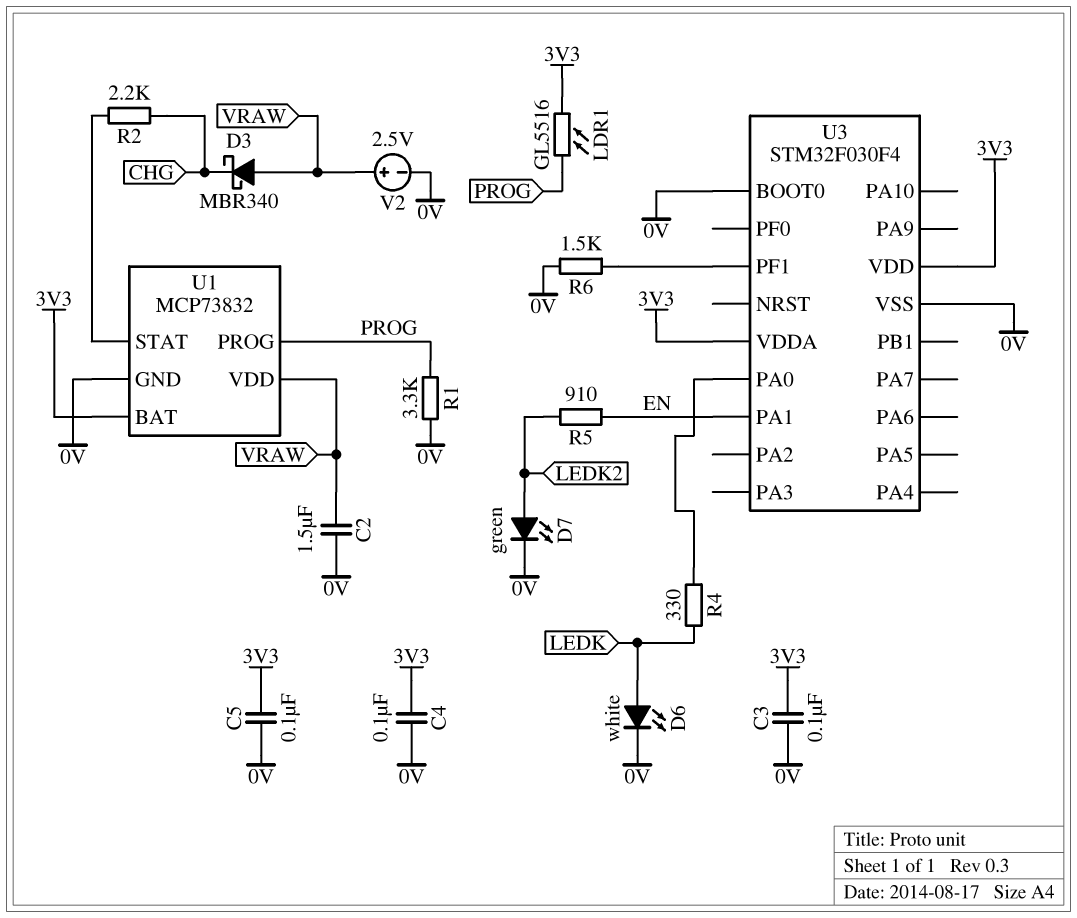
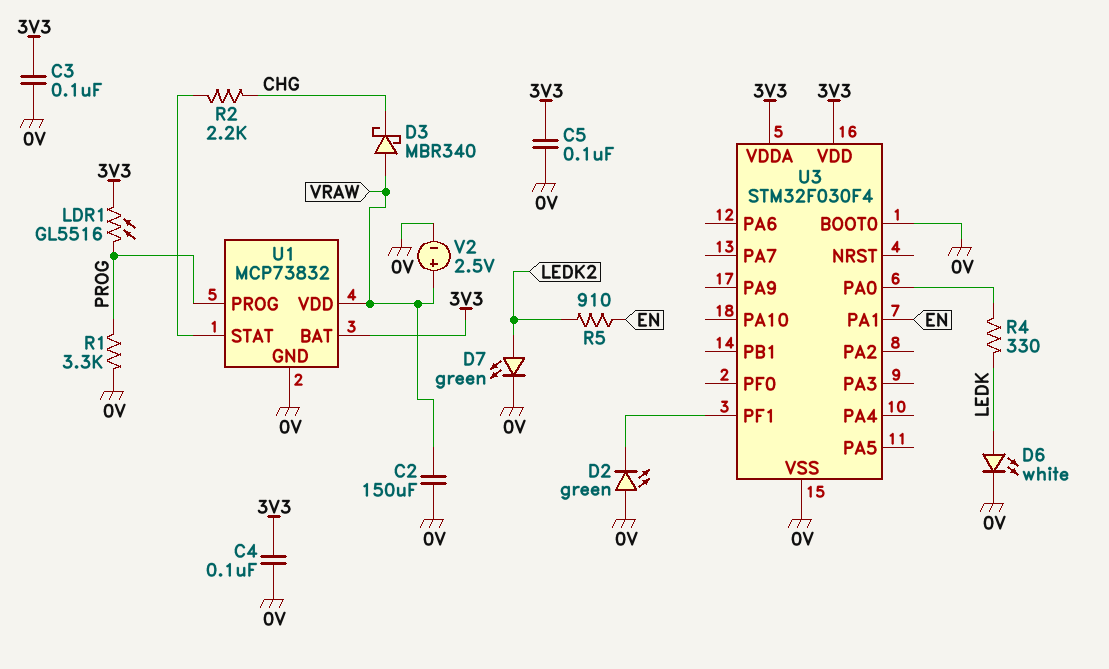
C2: 1.5uF (0V, VRAW) -> 150uF (0V, VRAW)
D2: none -> LED green (A 0V, K U3/PF1)
R6: 1.5k (0V, U3/PF1) -> none

